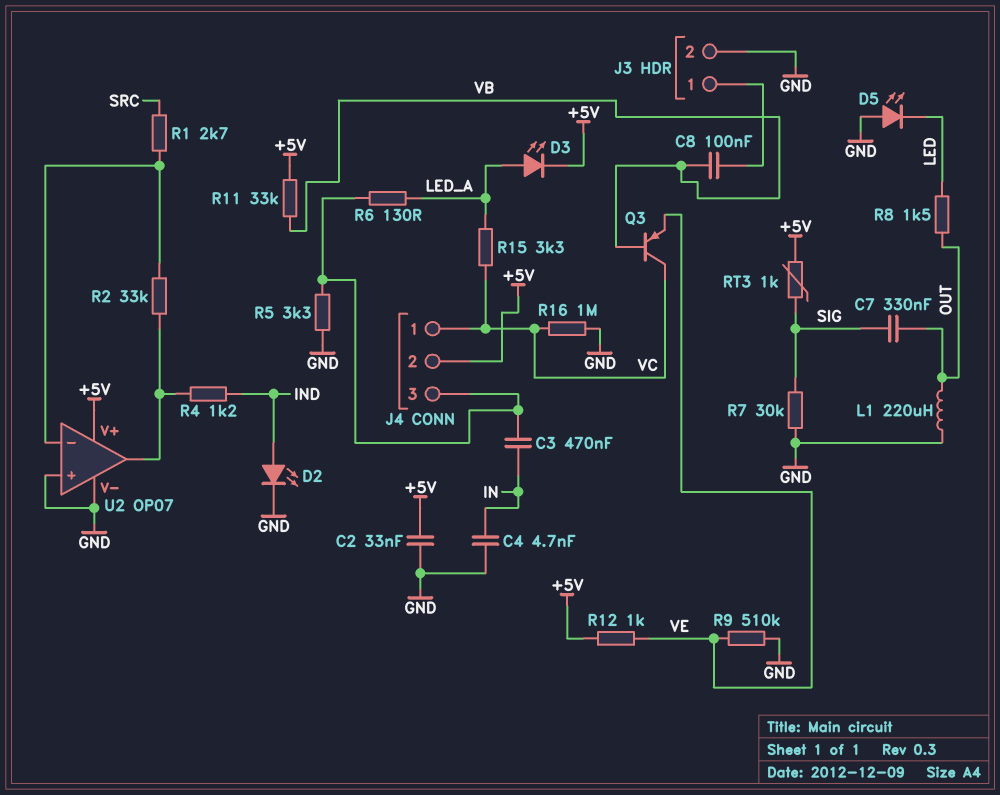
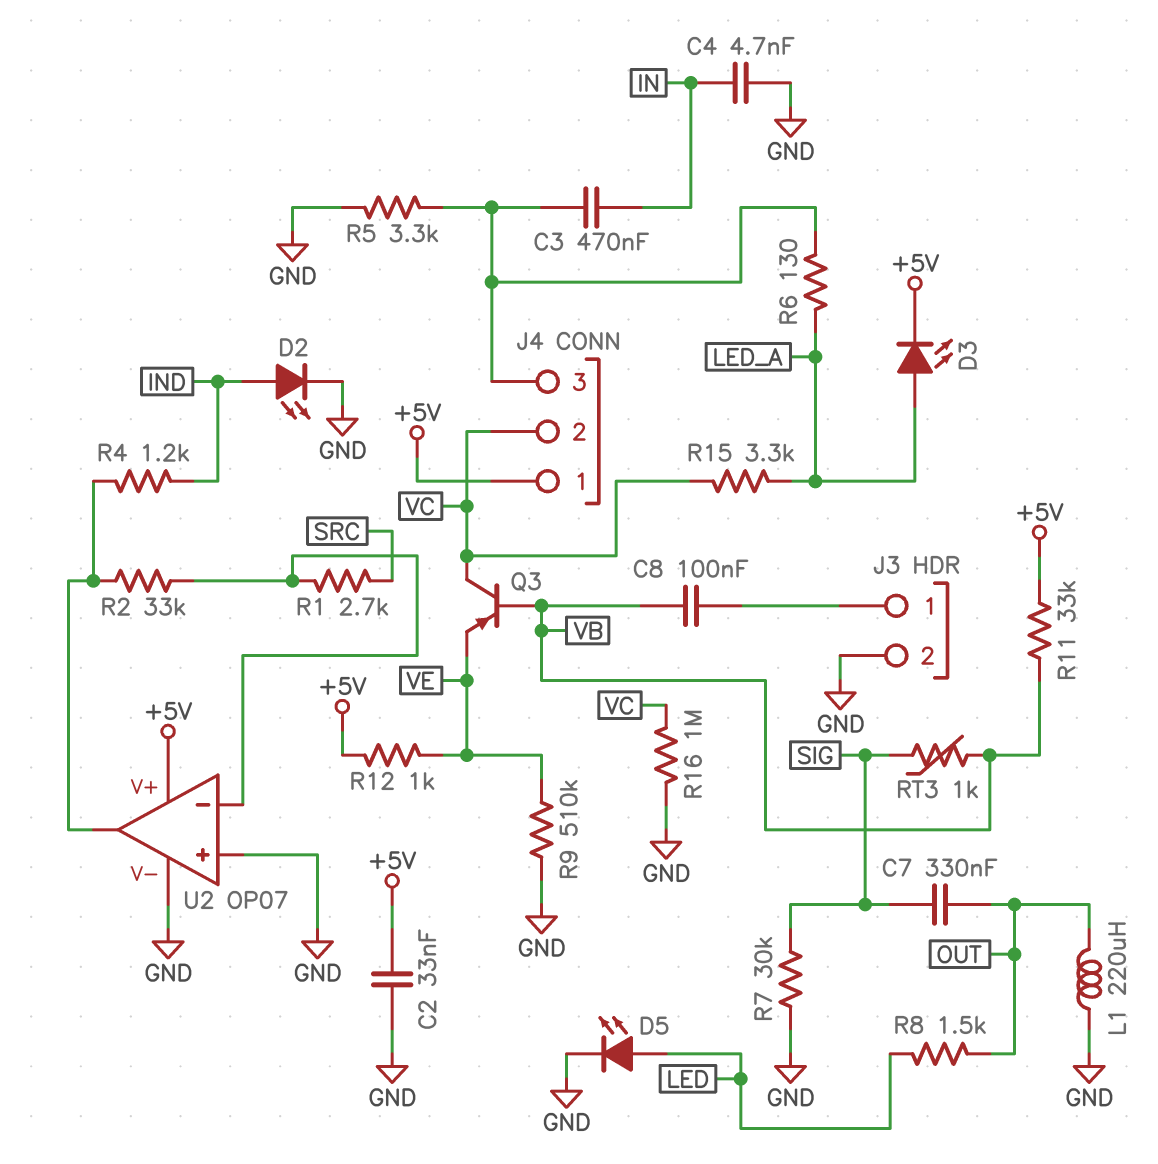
D5: LED (A GND, K LED) -> LED (A LED, K GND)
J4 pin 1: VC -> +5V
J4 pin 2: +5V -> VC
RT3: 1k (+5V, SIG) -> 1k (SIG, VB)

